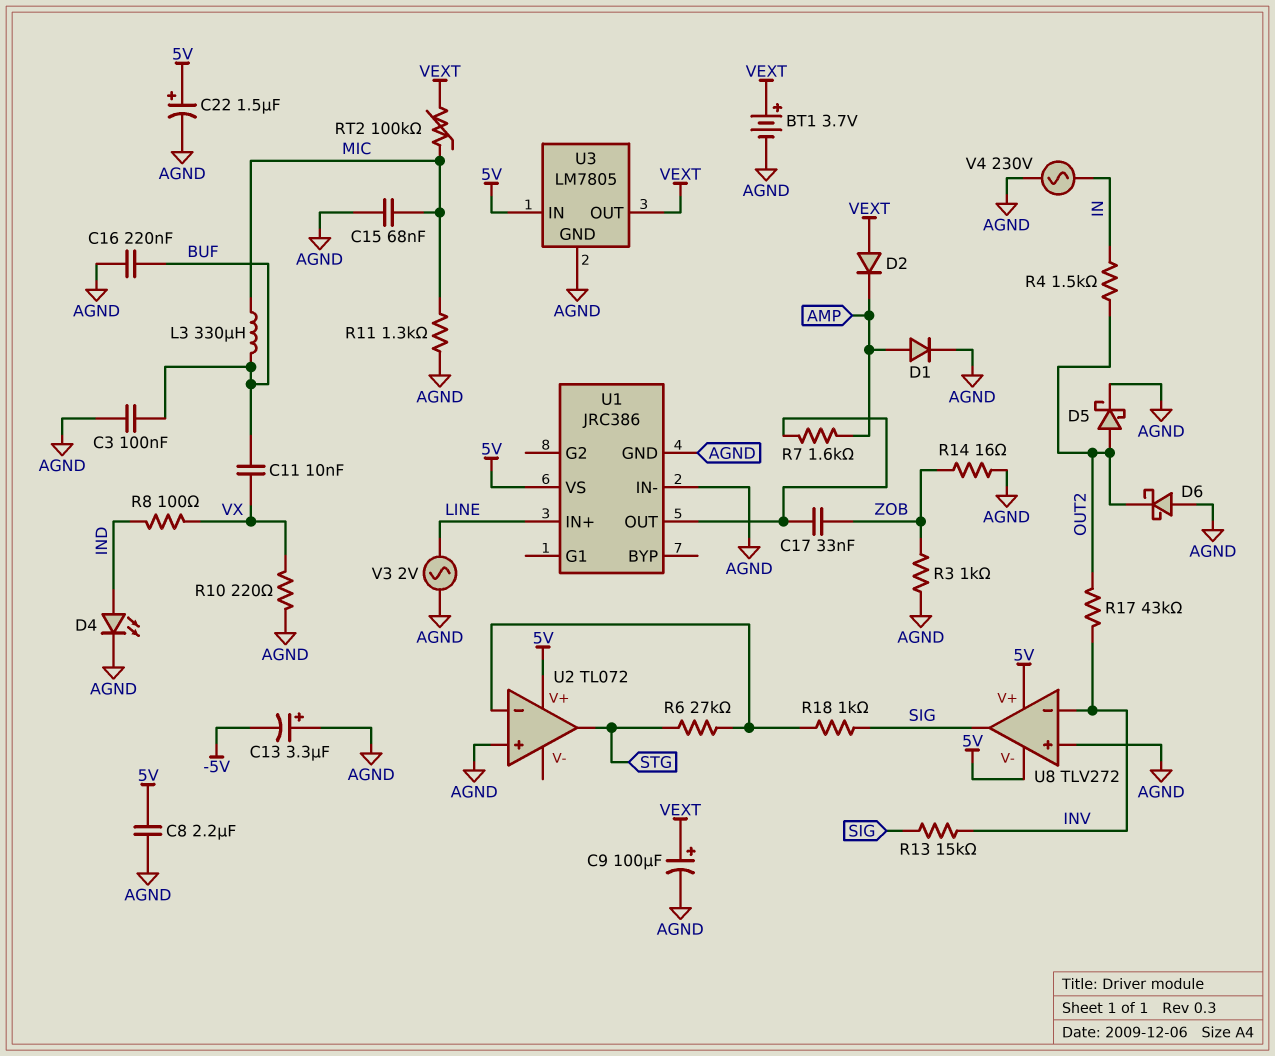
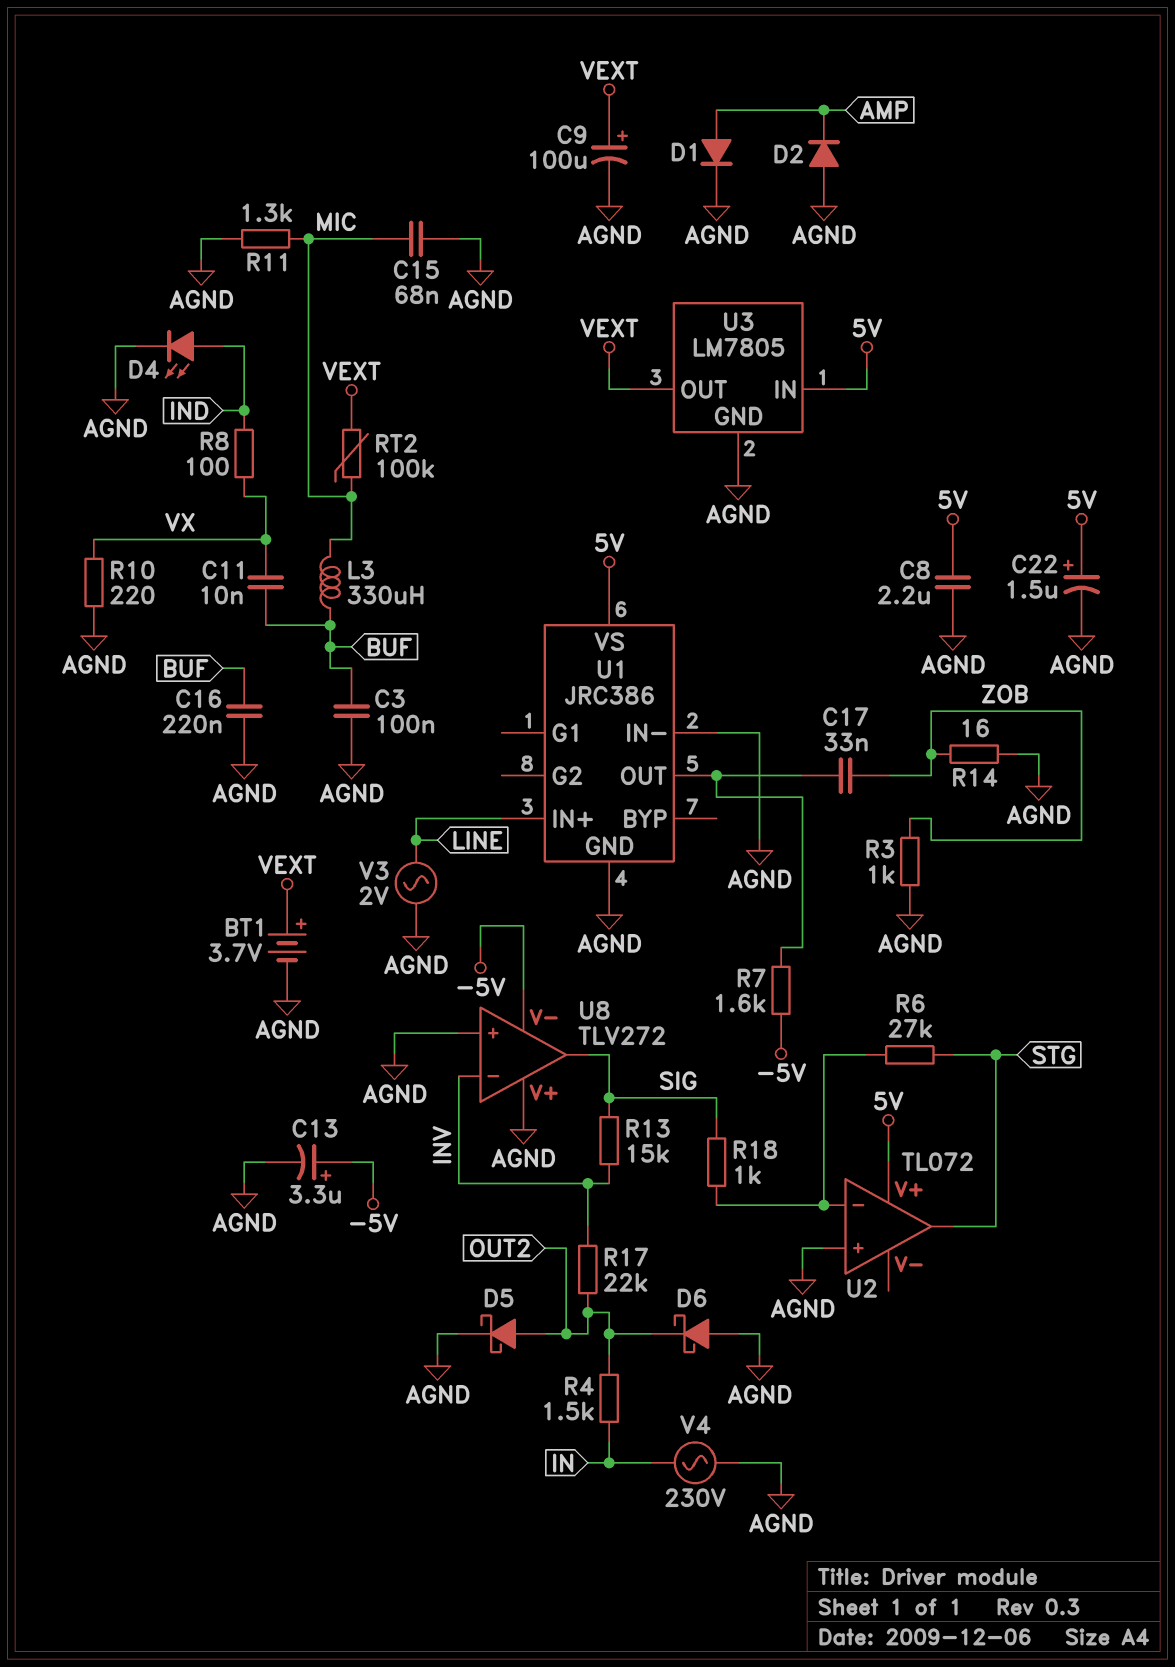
C13: 3.3uF (plus AGND, minus -5V) -> 3.3uF (plus -5V, minus AGND)
D2: diode (A VEXT, K AMP) -> diode (A AGND, K AMP)
R7: 1.6k (AMP, U1/OUT) -> 1.6k (-5V, U1/OUT)
R17: 43k (INV, OUT2) -> 22k (INV, OUT2)
U8 pin V+: 5V -> AGND
U8 pin V-: 5V -> -5V

